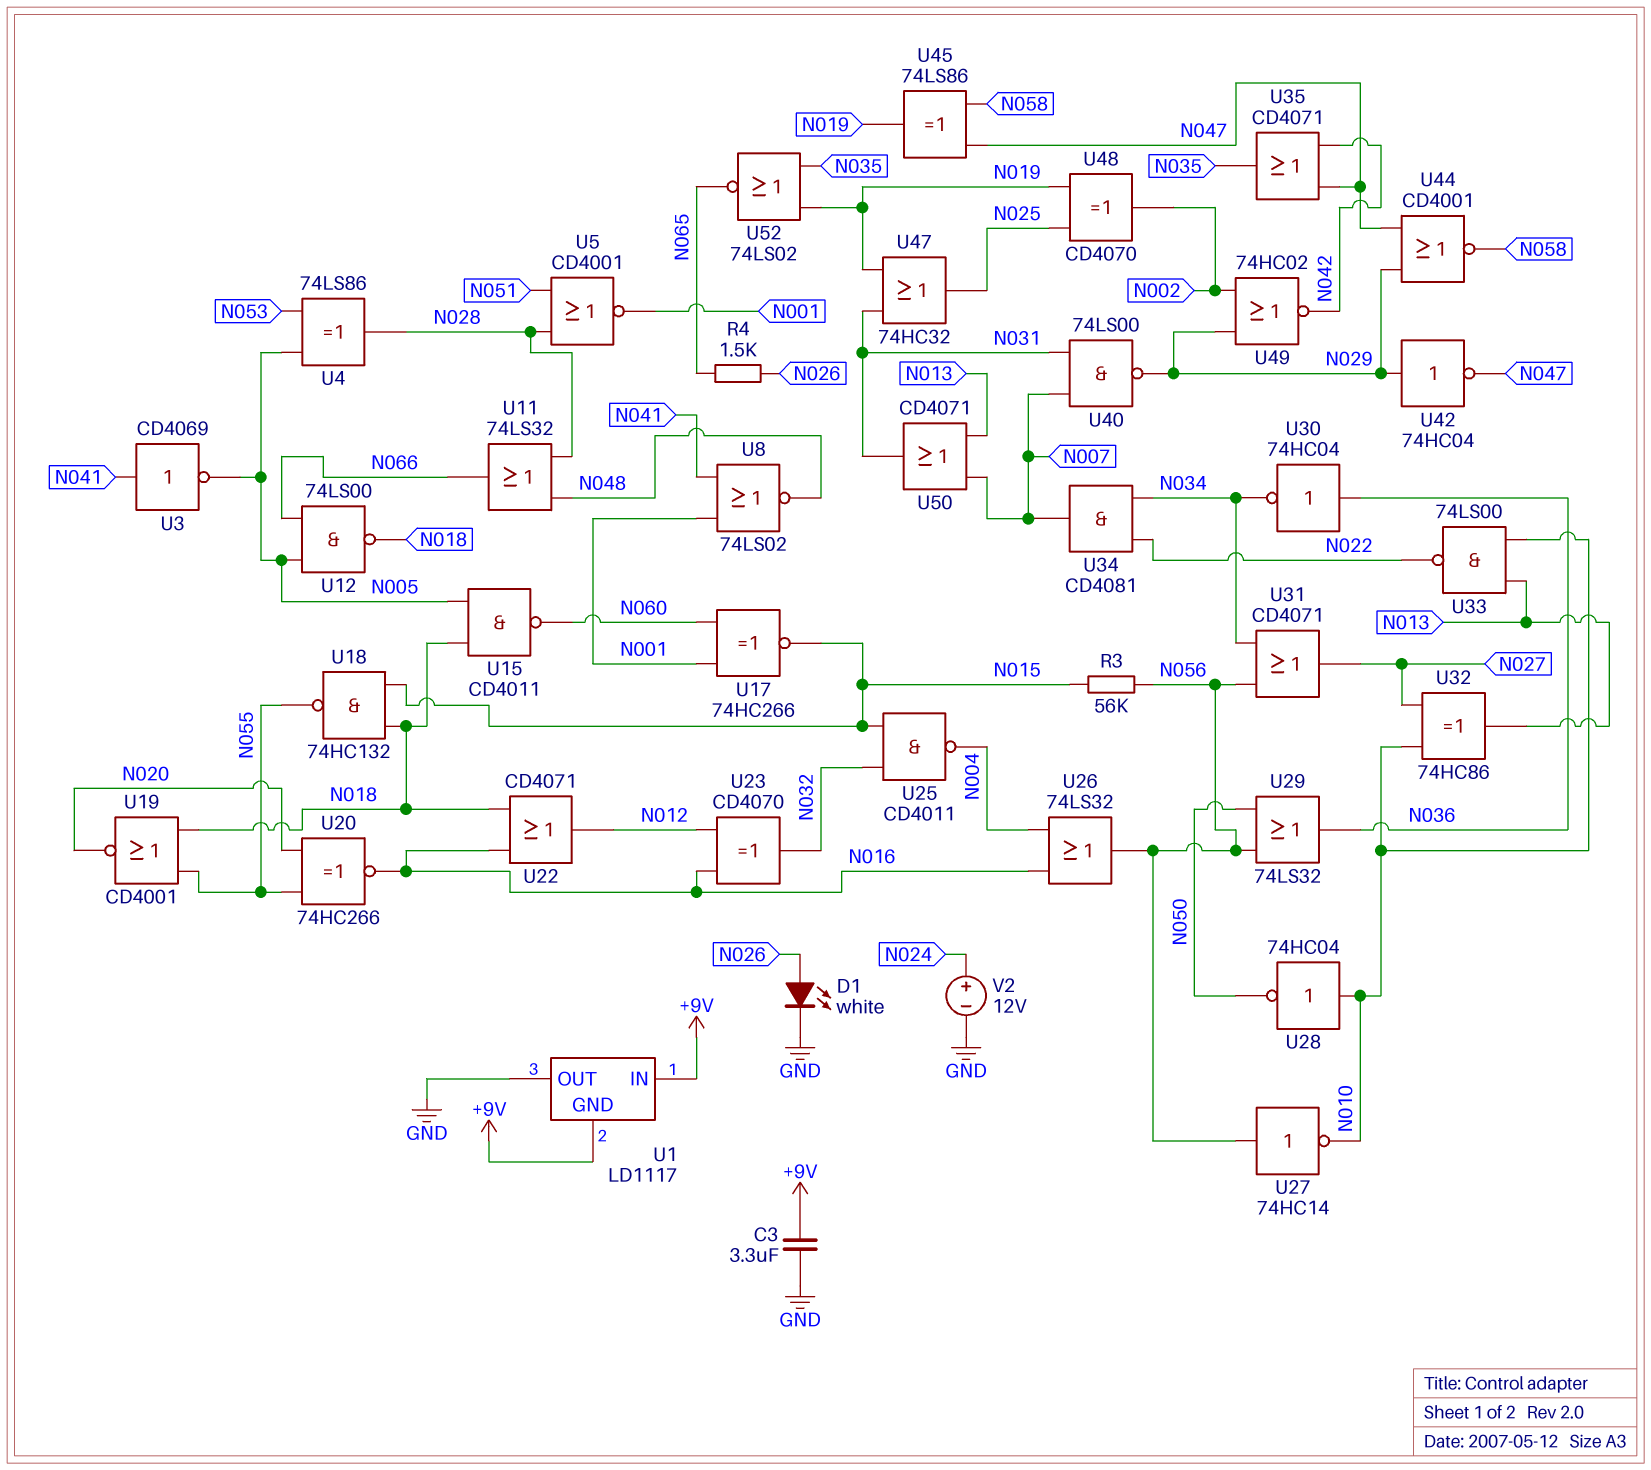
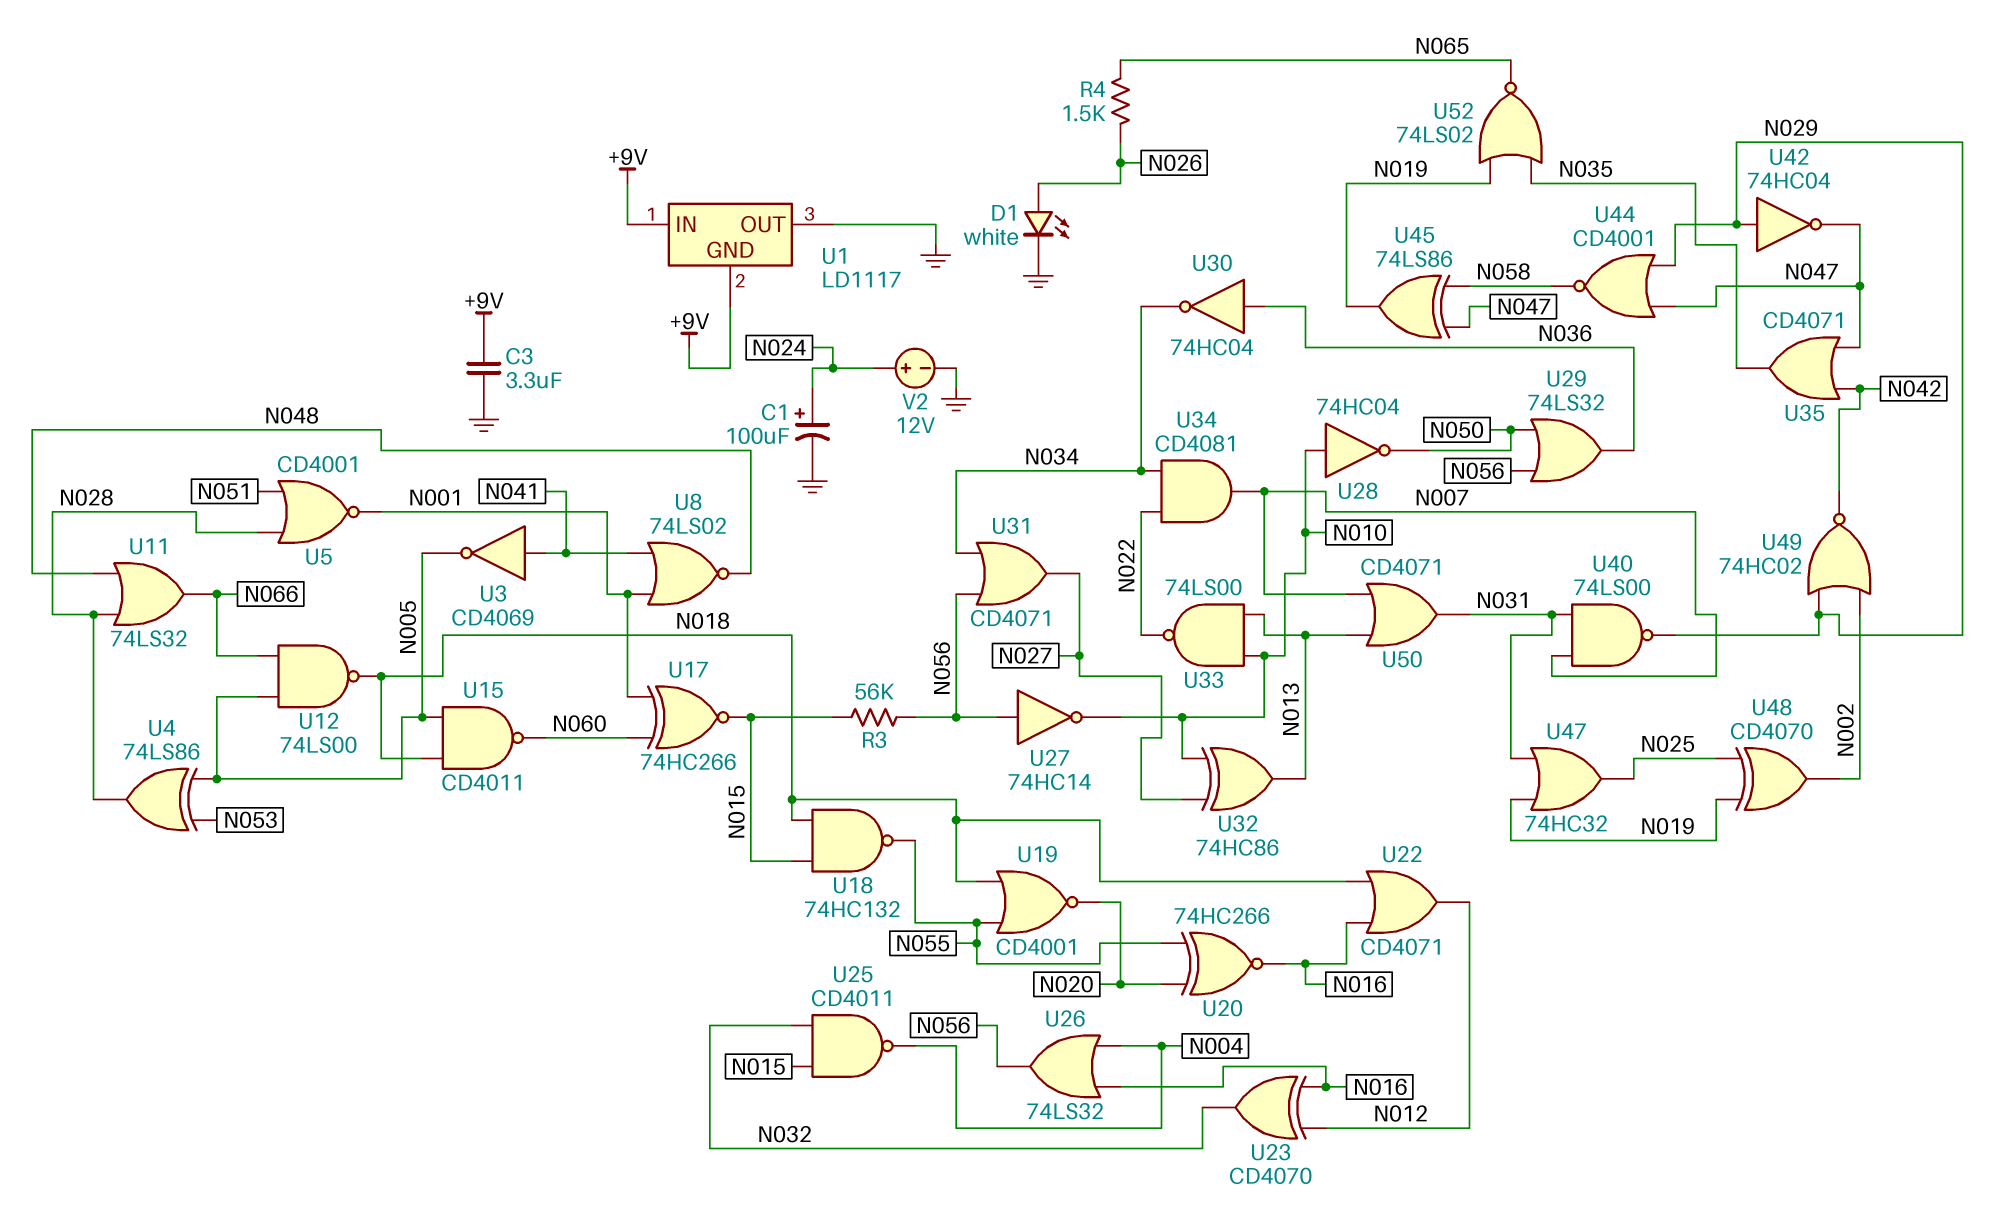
C1: none -> 100uF (plus N024, minus GND)

